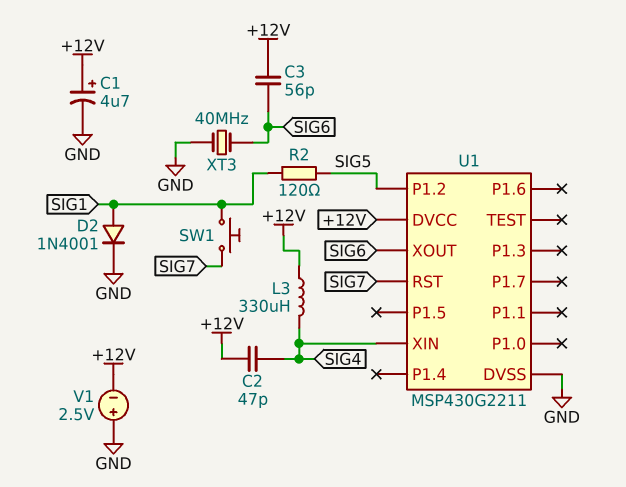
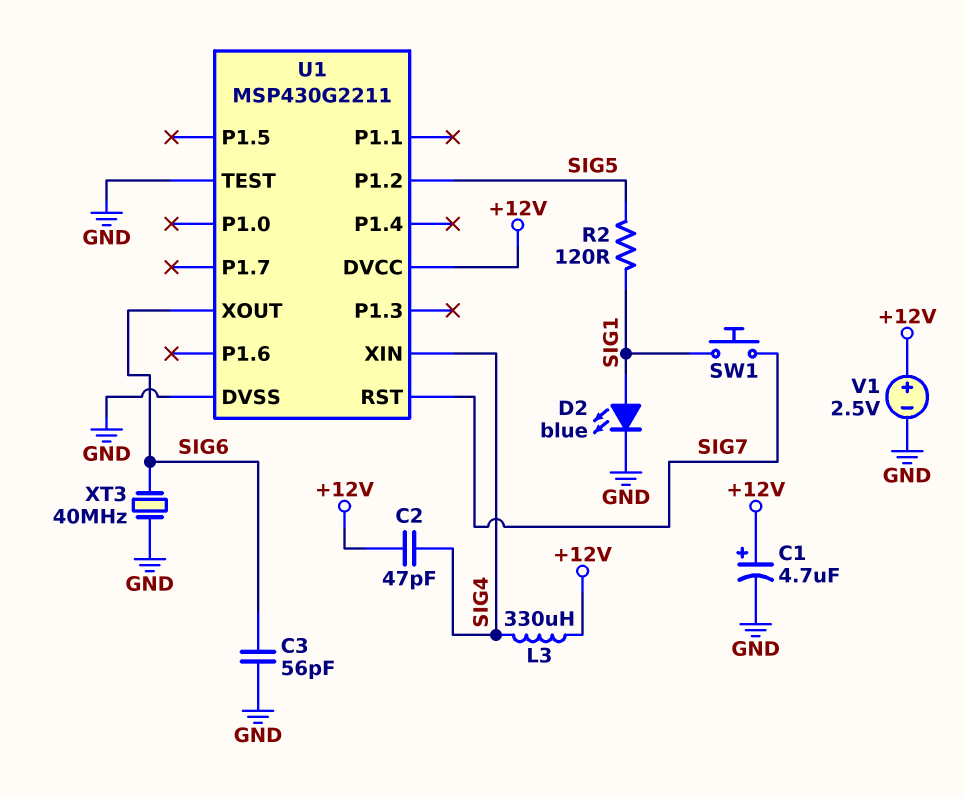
C3: 56pF (+12V, SIG6) -> 56pF (GND, SIG6)
D2: diode 1N4001 (A SIG1, K GND) -> LED blue (A SIG1, K GND)
U1 pin TEST: none -> GND
V1: 2.5V (plus GND, minus +12V) -> 2.5V (plus +12V, minus GND)

